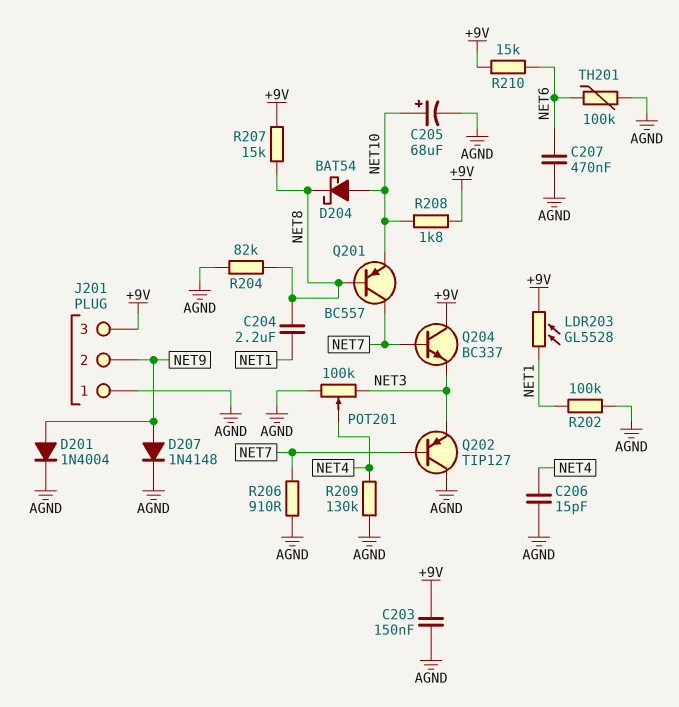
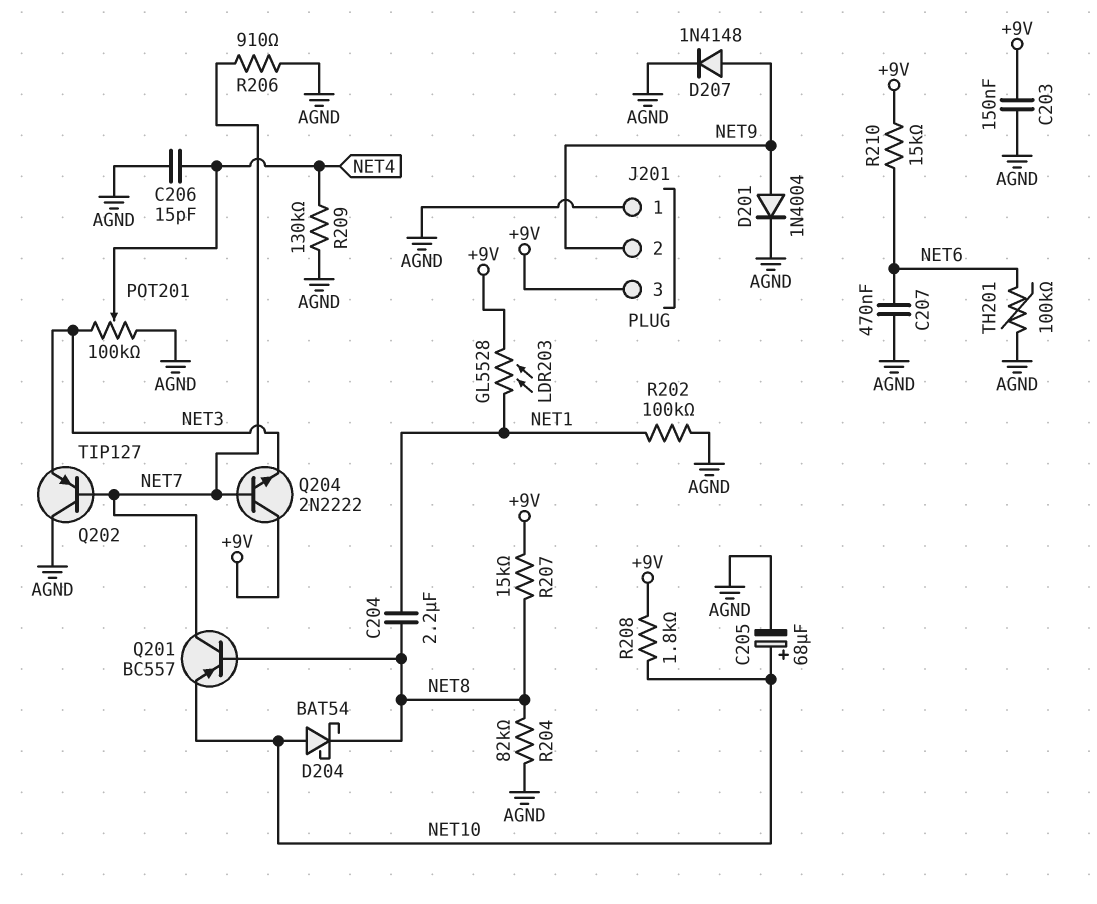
Q204: NPN BC337 (B NET7, C +9V, E NET3) -> NPN 2N2222 (B NET7, C +9V, E NET3)

